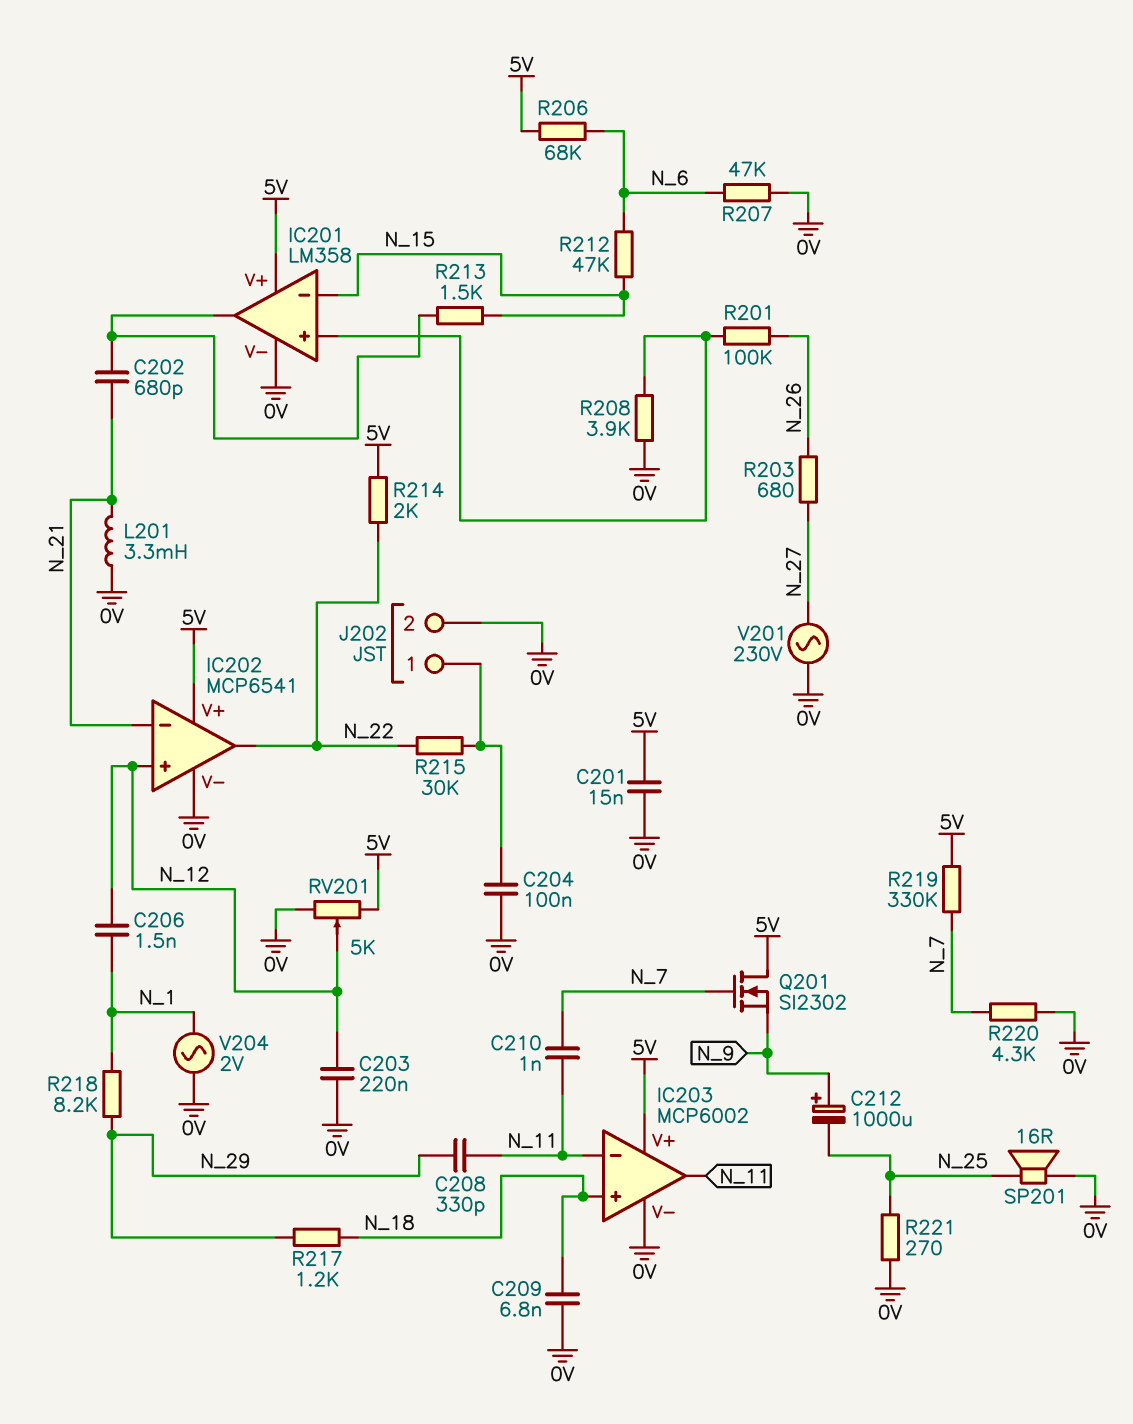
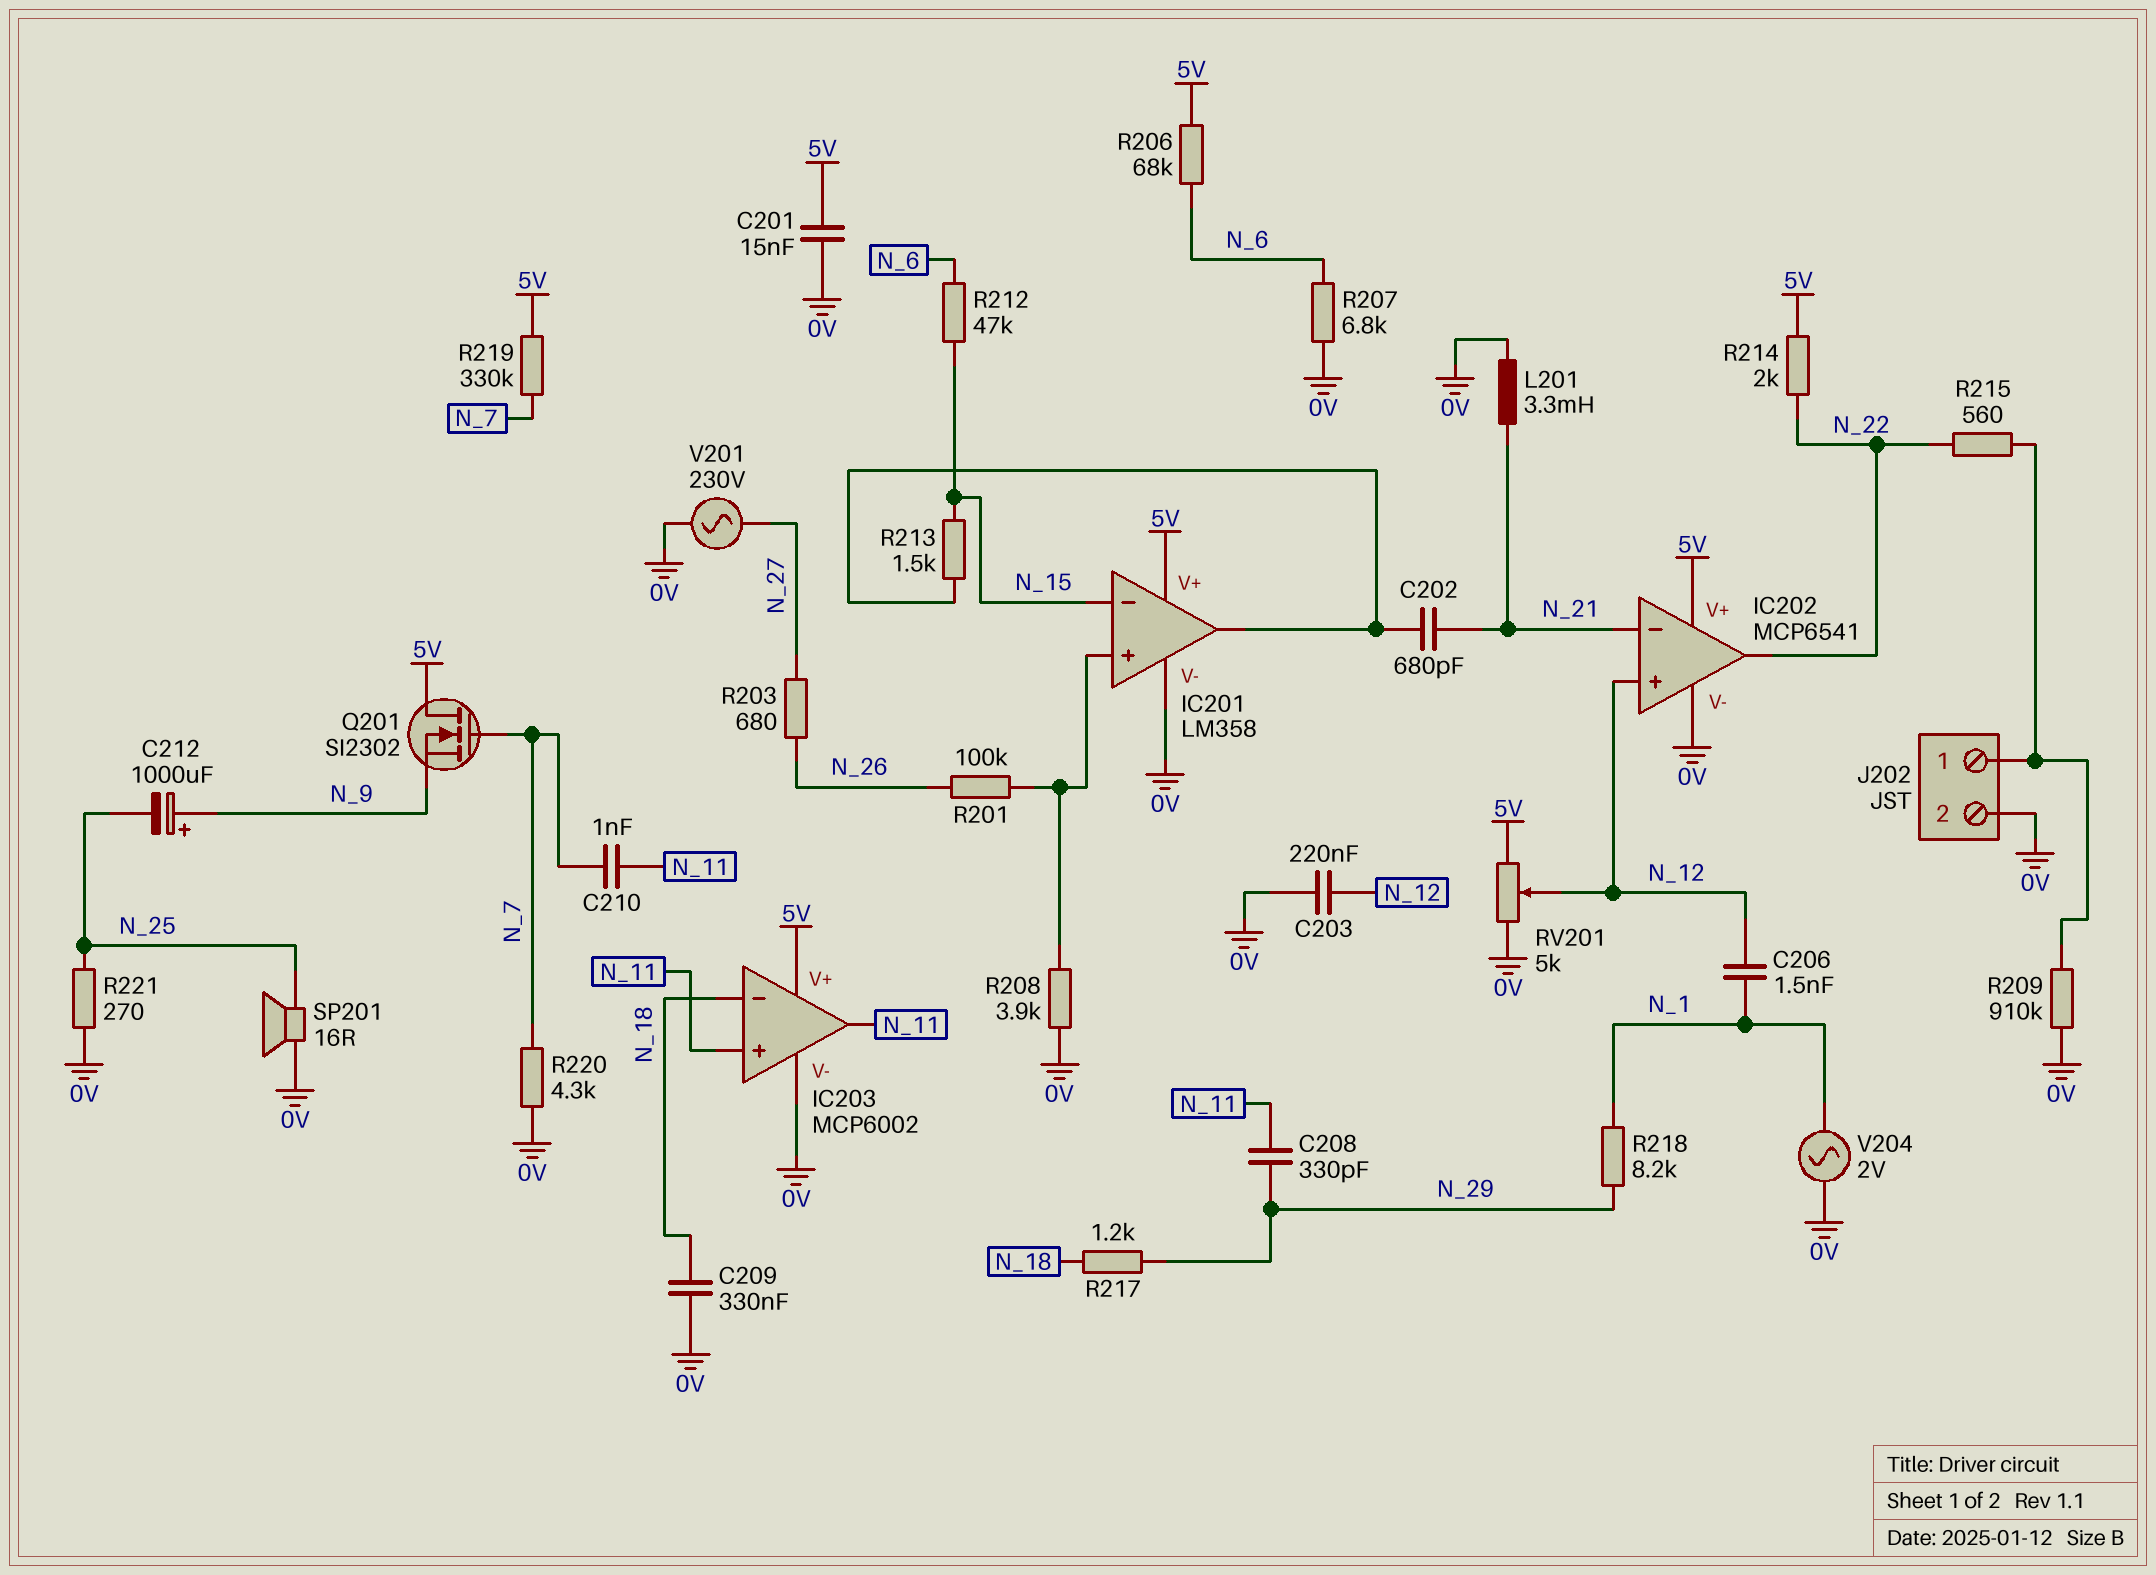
C204: 100nF (0V, J202/1) -> none
C209: 6.8nF (0V, N_18) -> 330nF (0V, N_18)
IC203 pin in+: N_18 -> N_11
IC203 pin in-: N_11 -> N_18
R207: 47k (0V, N_6) -> 6.8k (0V, N_6)
R209: none -> 910k (0V, J202/1)
R215: 30k (J202/1, N_22) -> 560 (J202/1, N_22)

